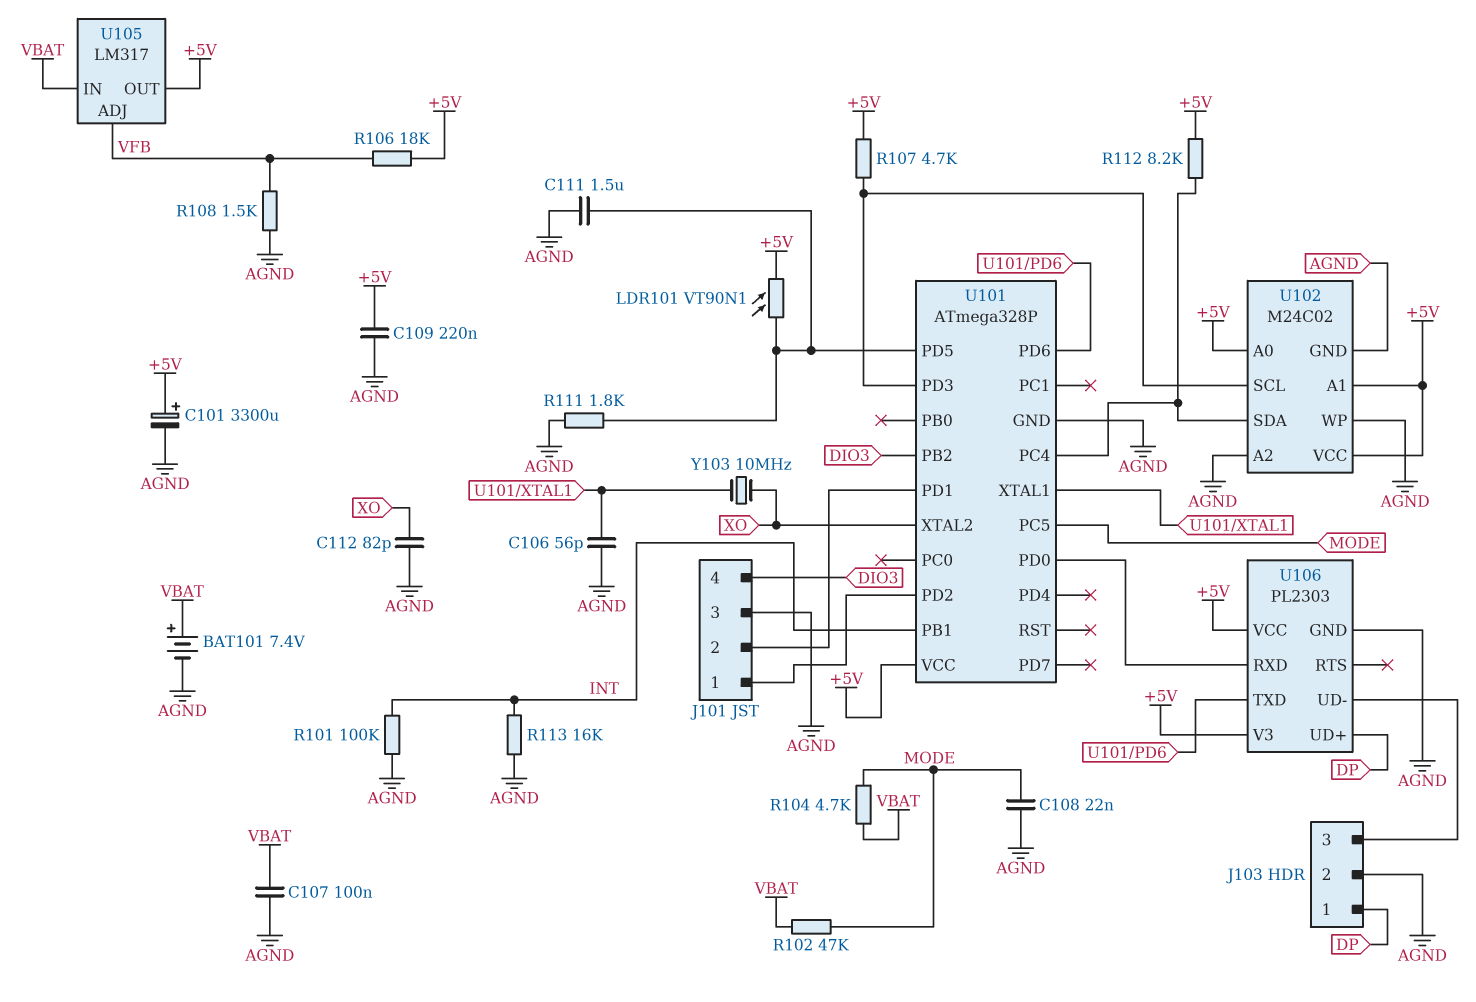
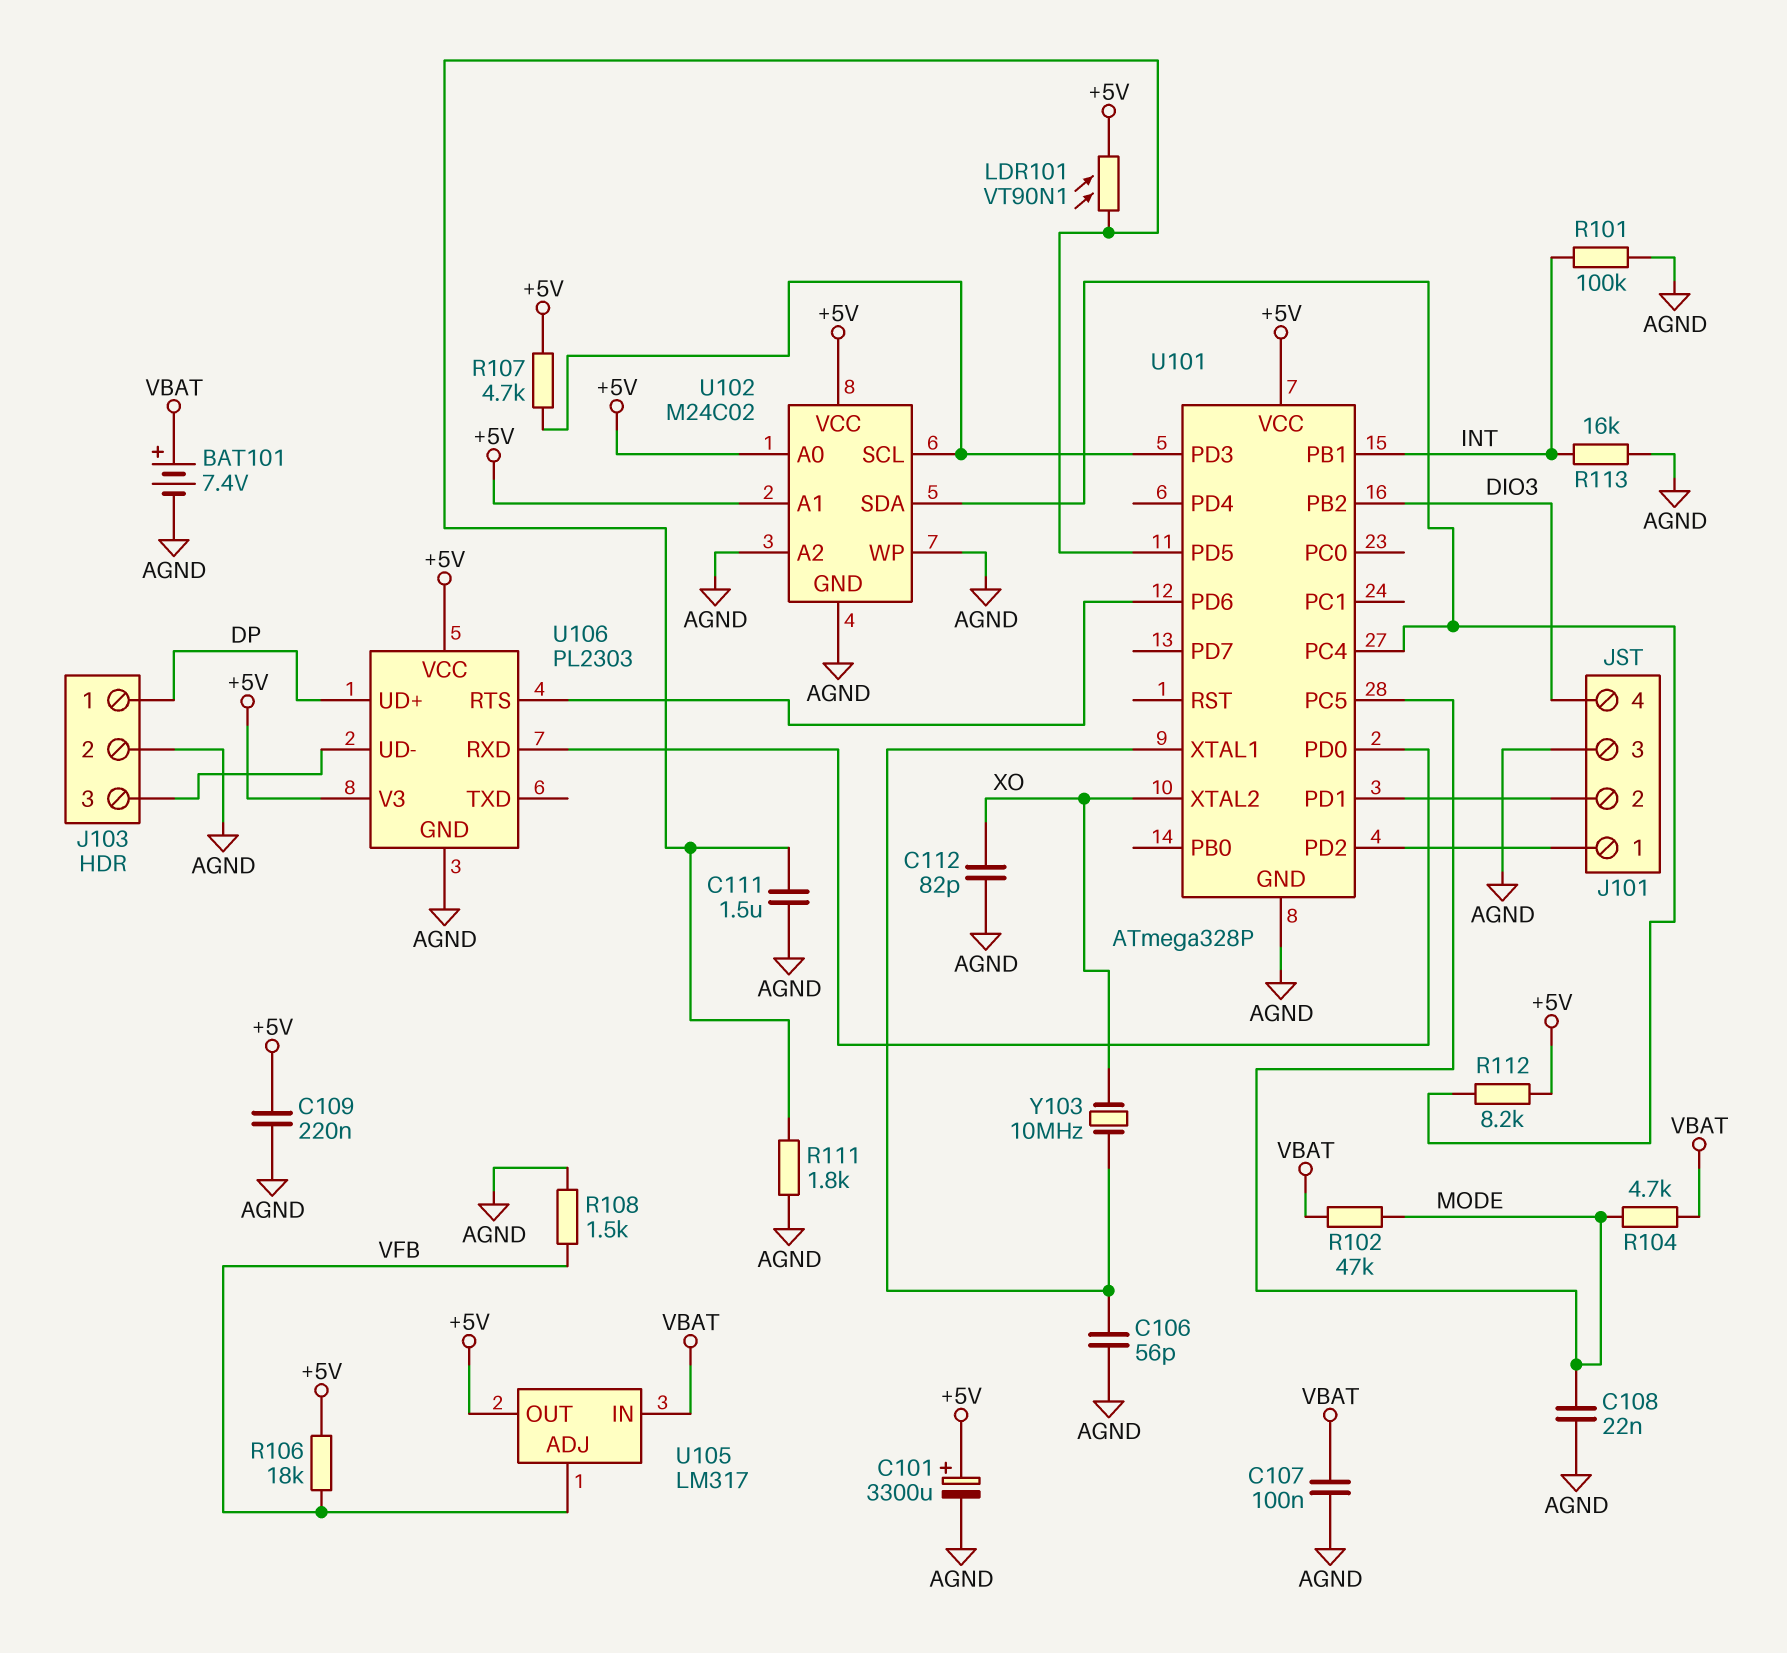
U106 pin RTS: none -> U101/PD6
U106 pin TXD: U101/PD6 -> none

